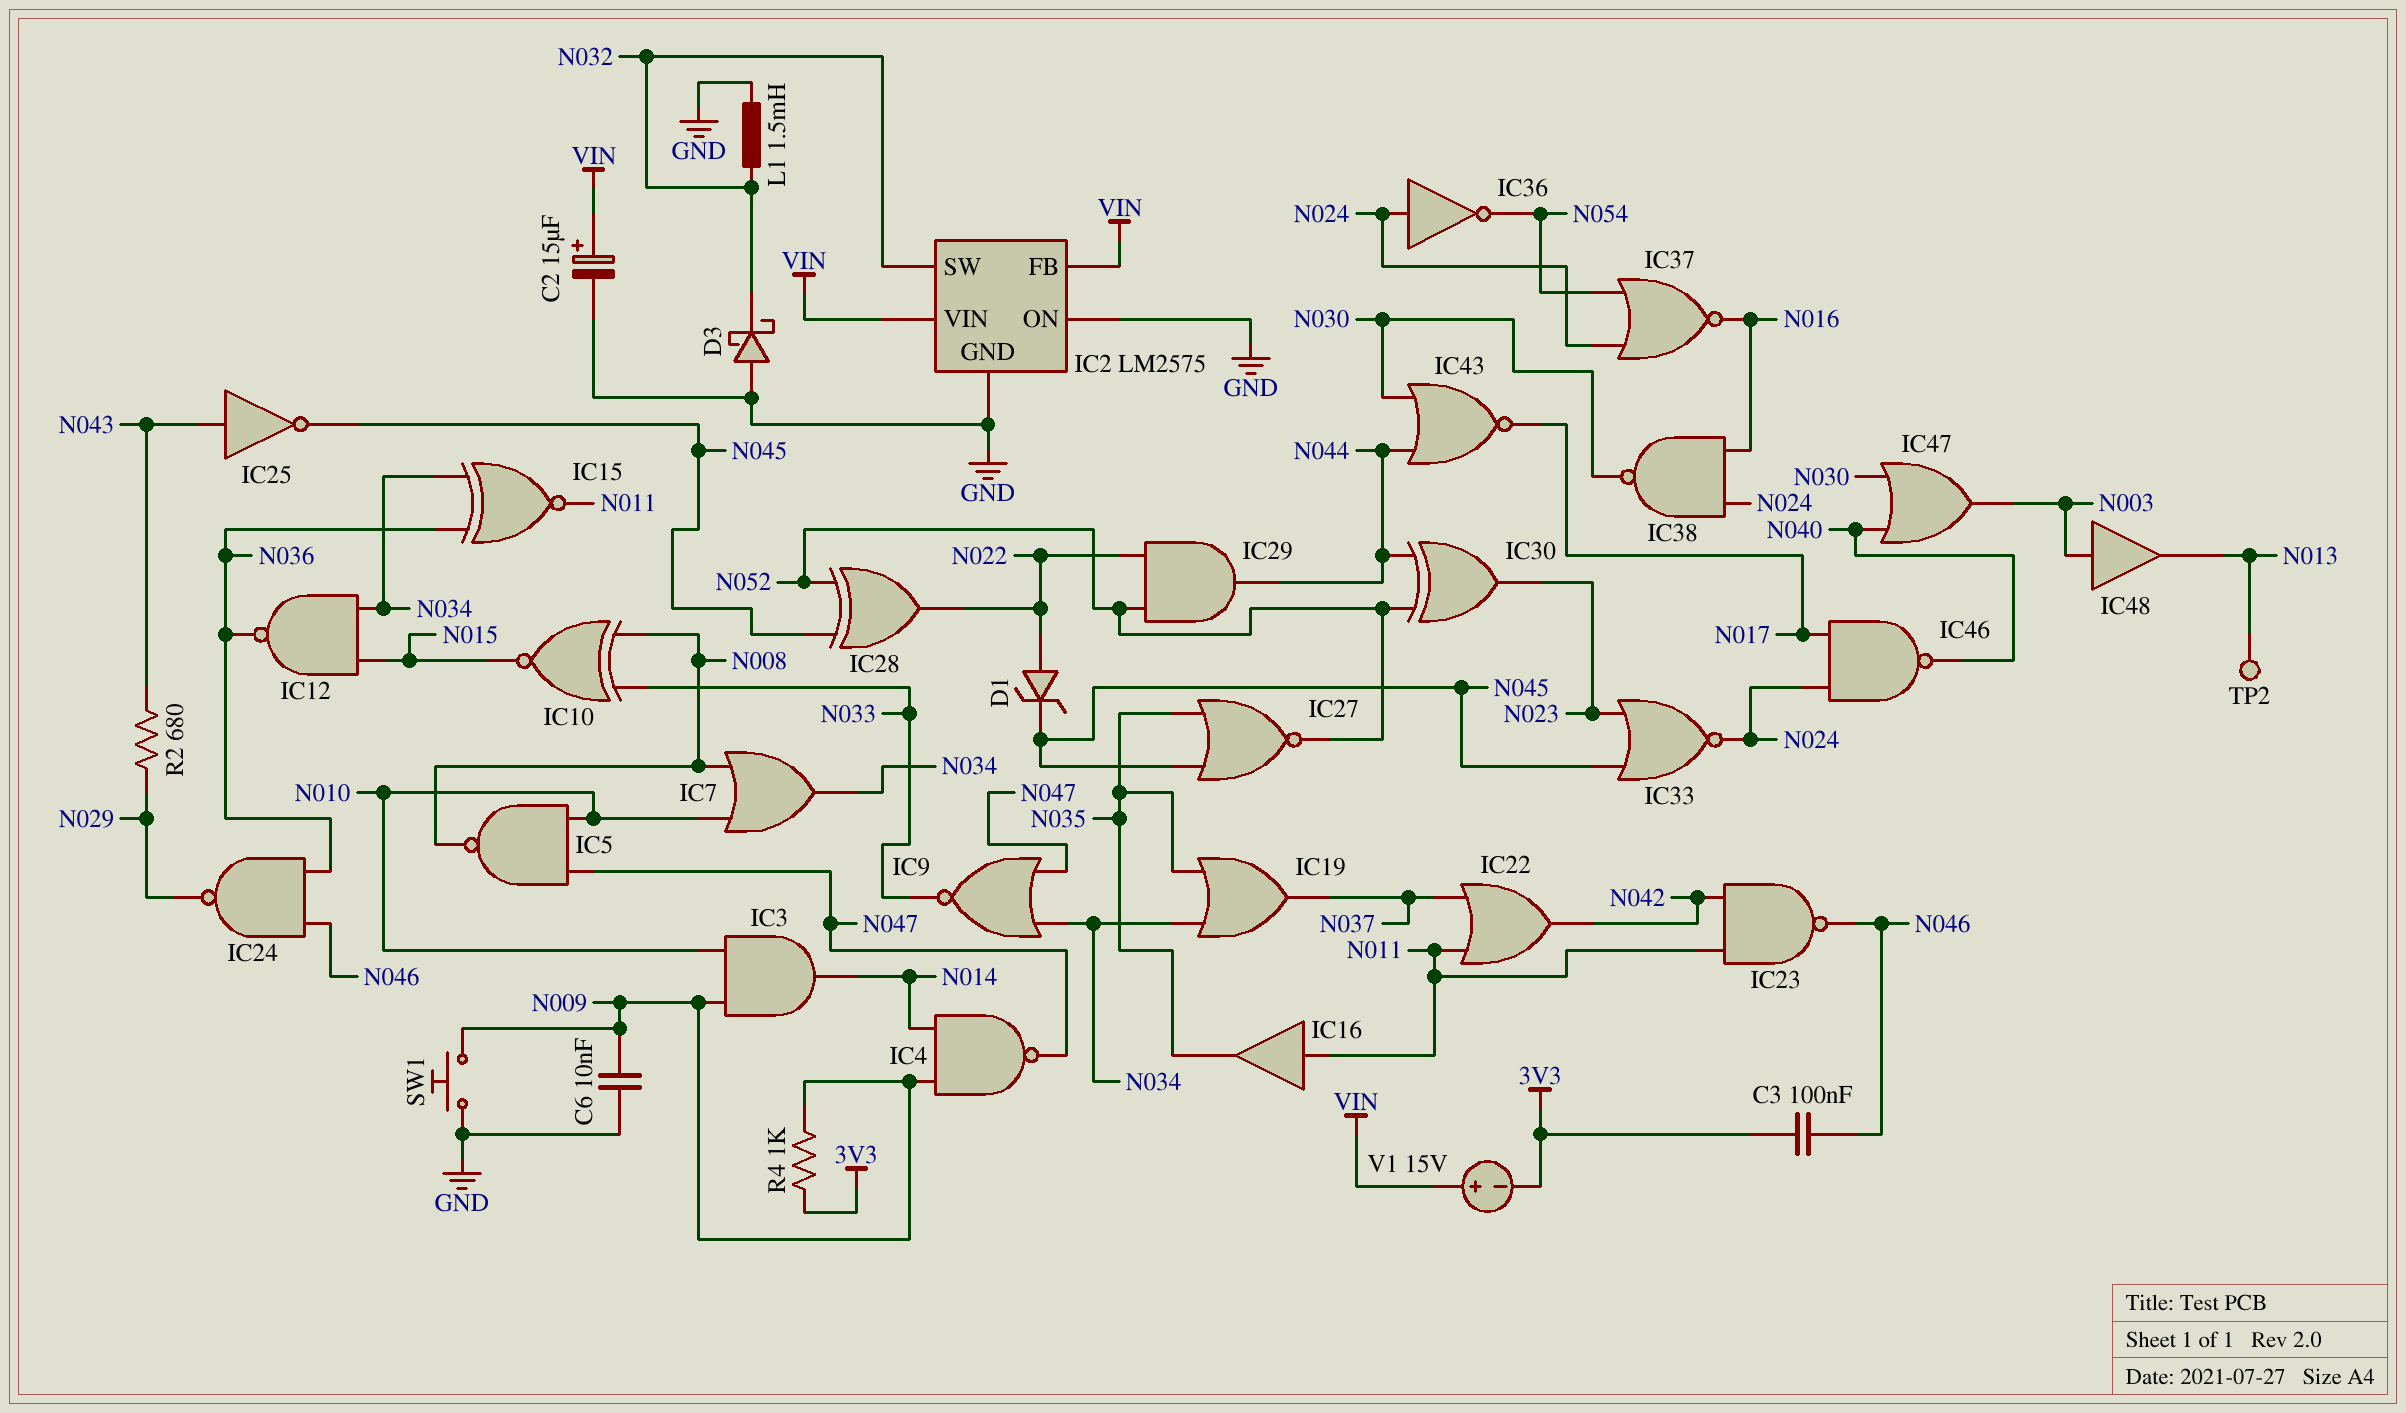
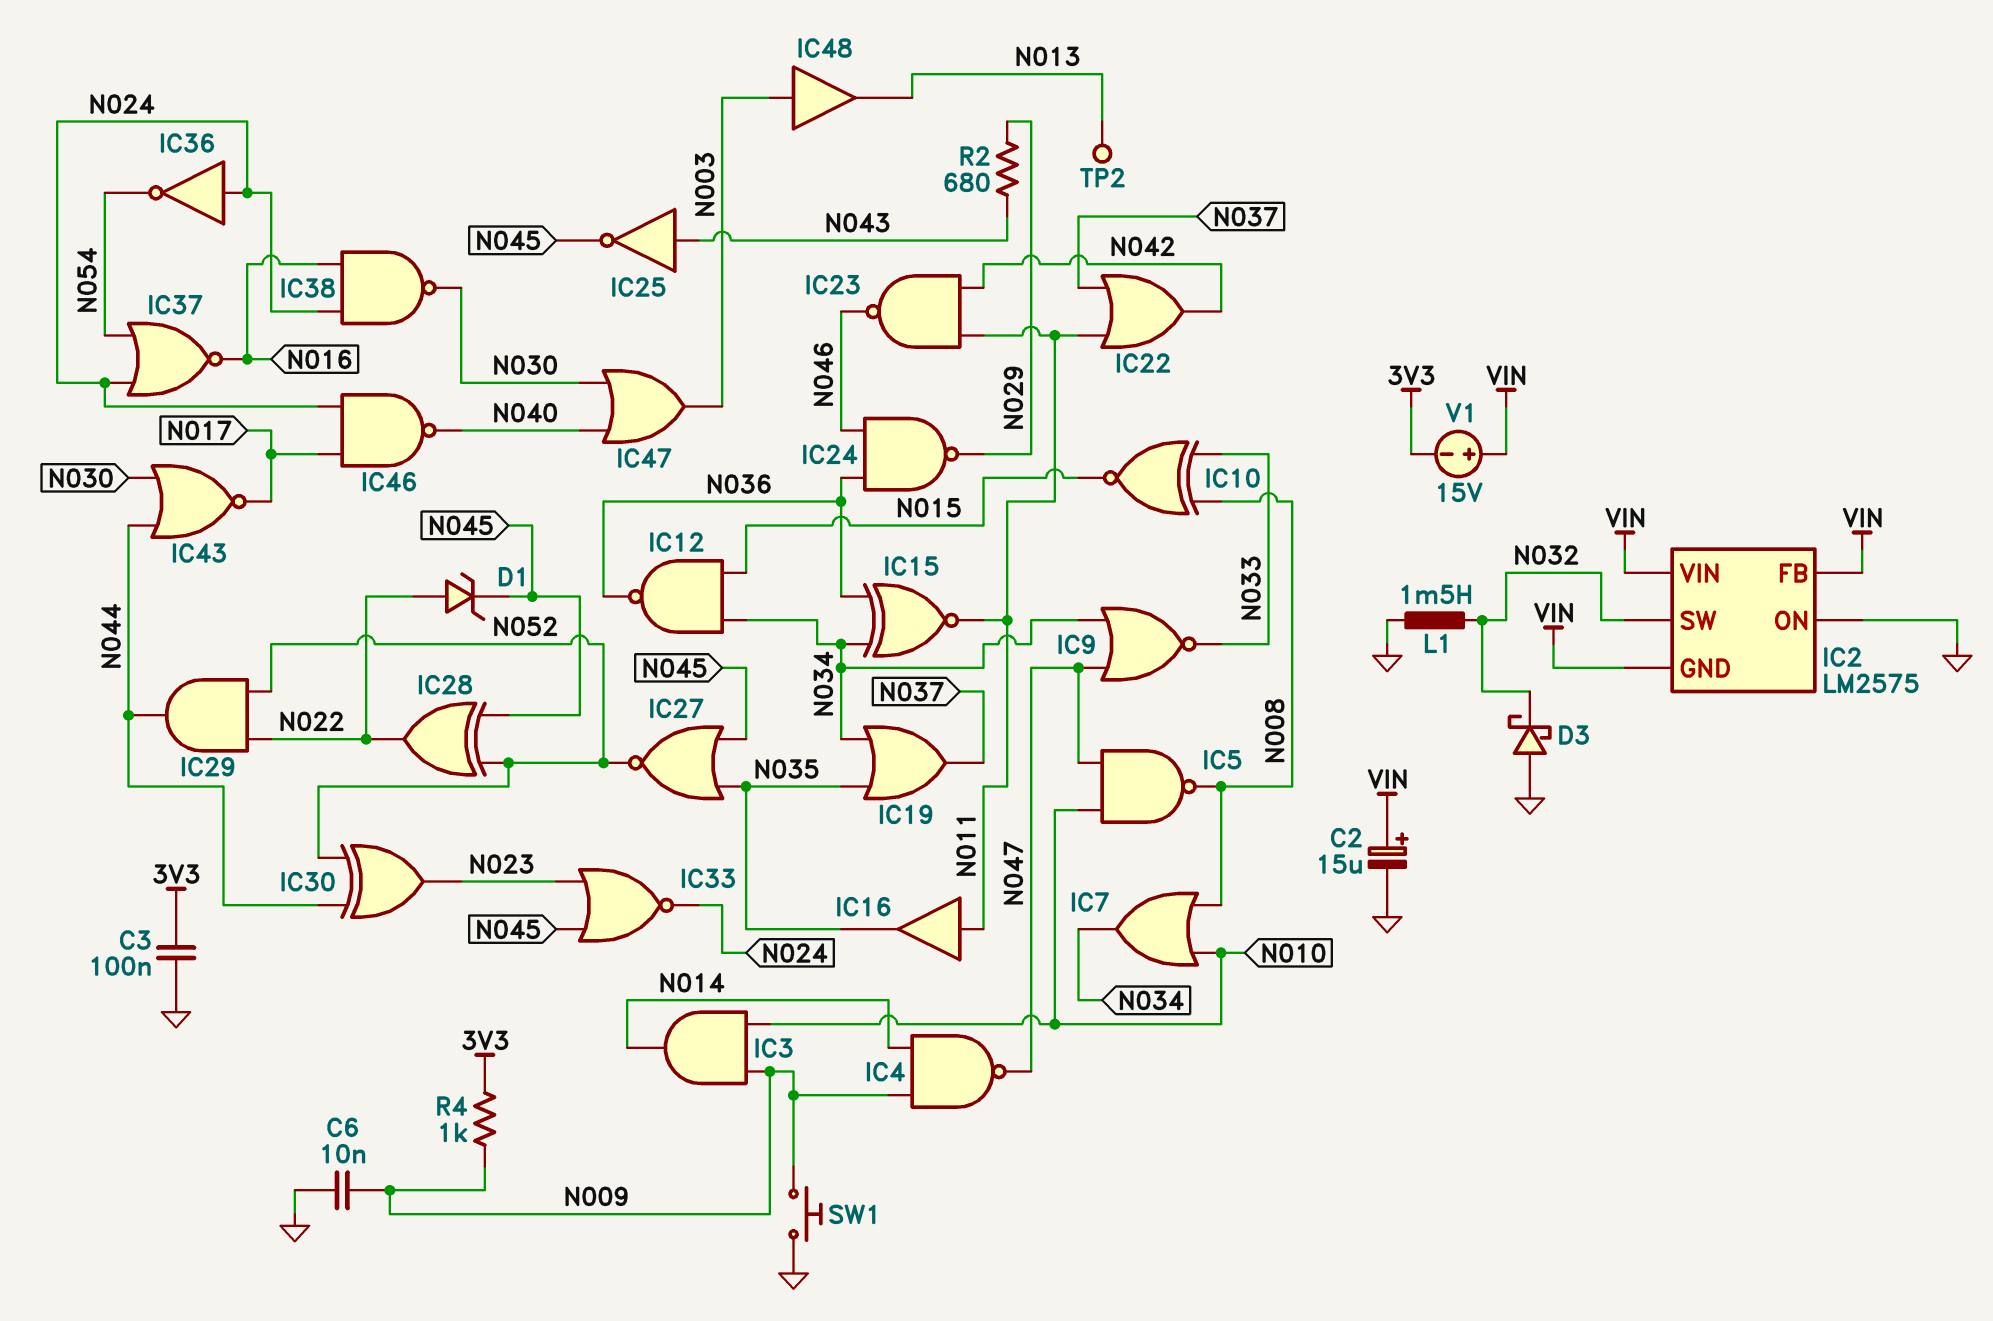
C3: 100nF (3V3, N046) -> 100nF (3V3, GND)
IC2 pin GND: GND -> VIN

